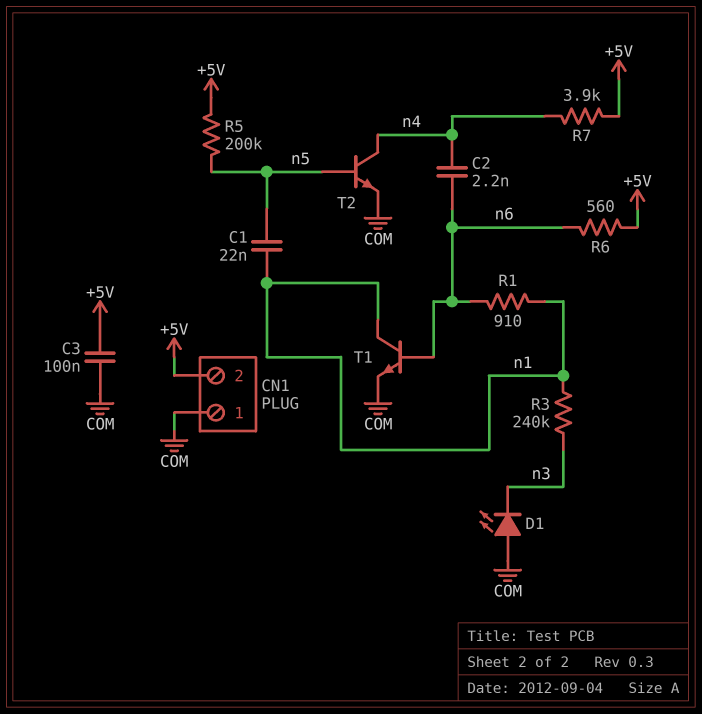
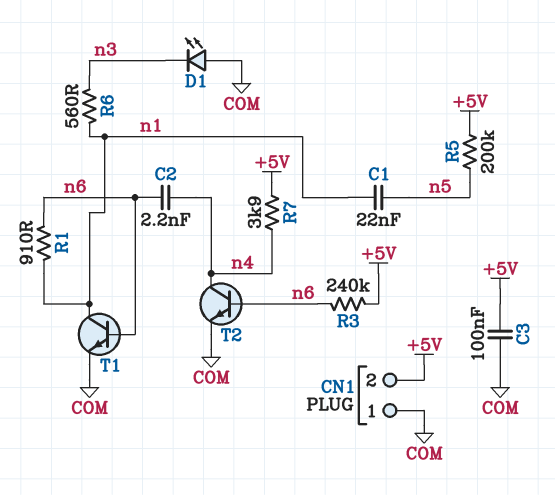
R3: 240k (n1, n3) -> 240k (+5V, n6)
R6: 560 (+5V, n6) -> 560 (n1, n3)
T2: NPN (B n5, C n4, E COM) -> NPN (B n6, C n4, E COM)

